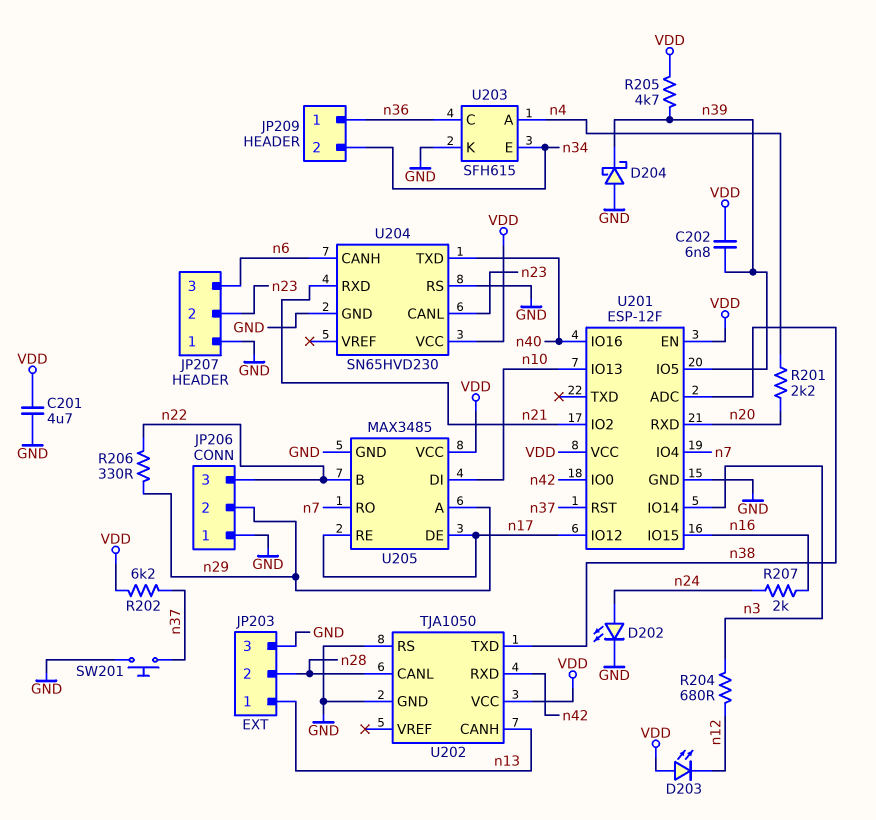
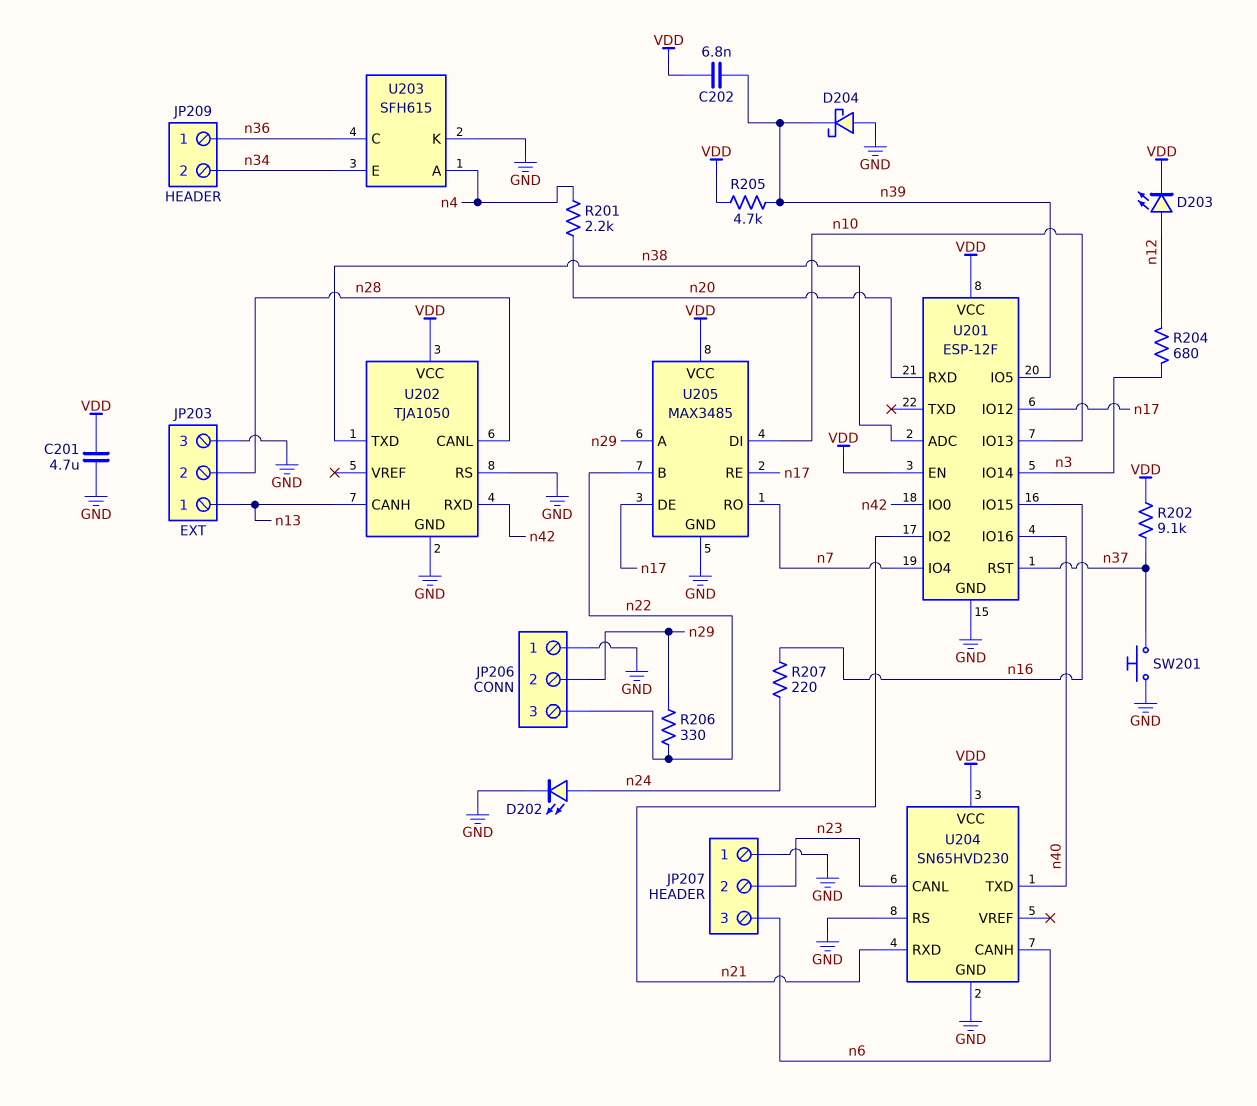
D203: LED (A VDD, K n12) -> LED (A n12, K VDD)
R202: 6.2k (VDD, n37) -> 9.1k (VDD, n37)
R207: 2k (n16, n24) -> 220 (n16, n24)

